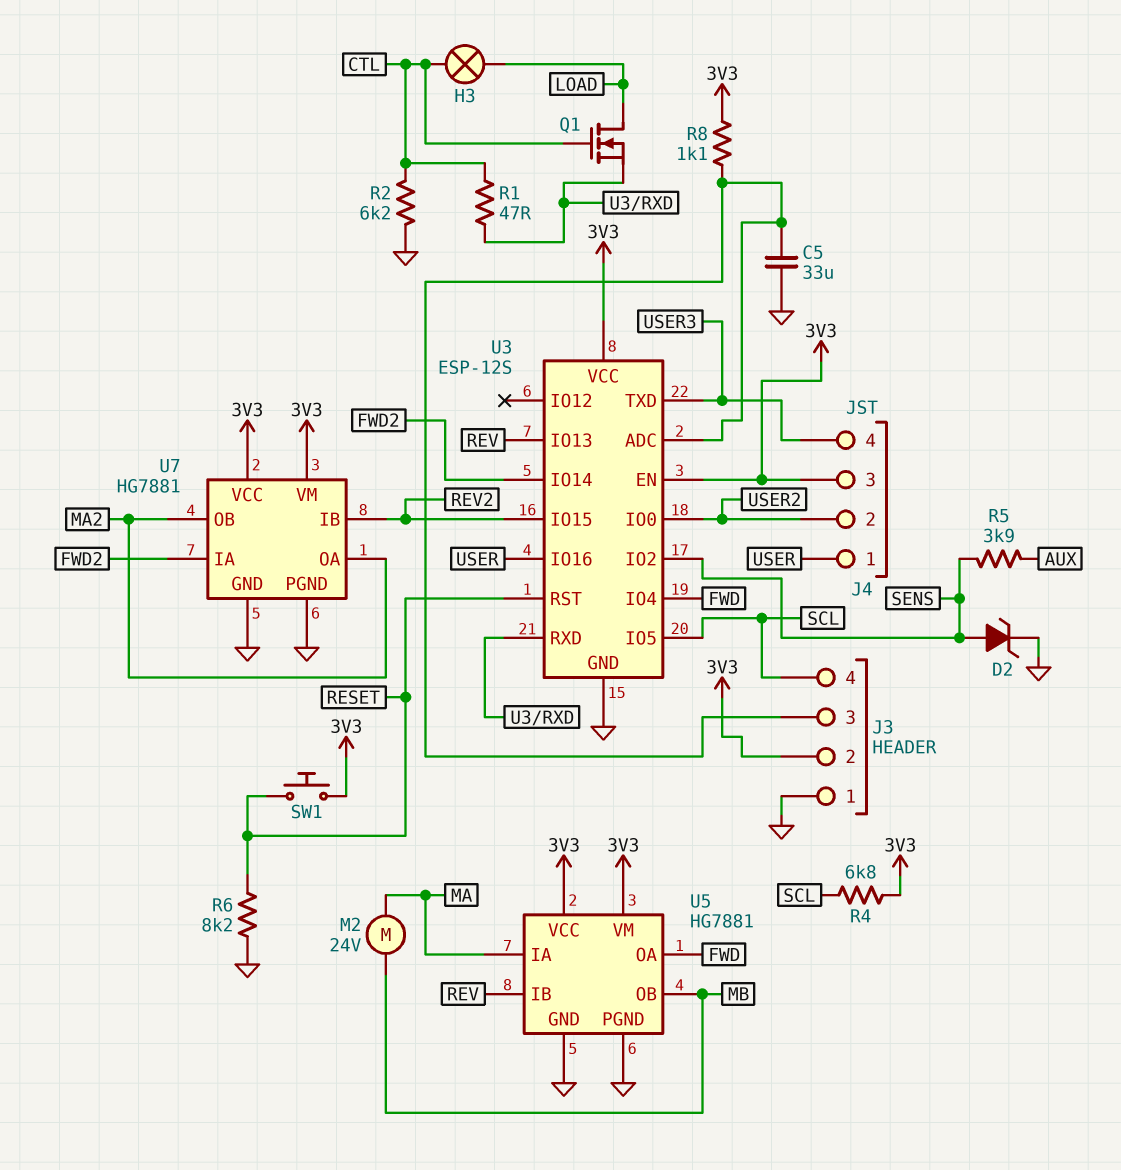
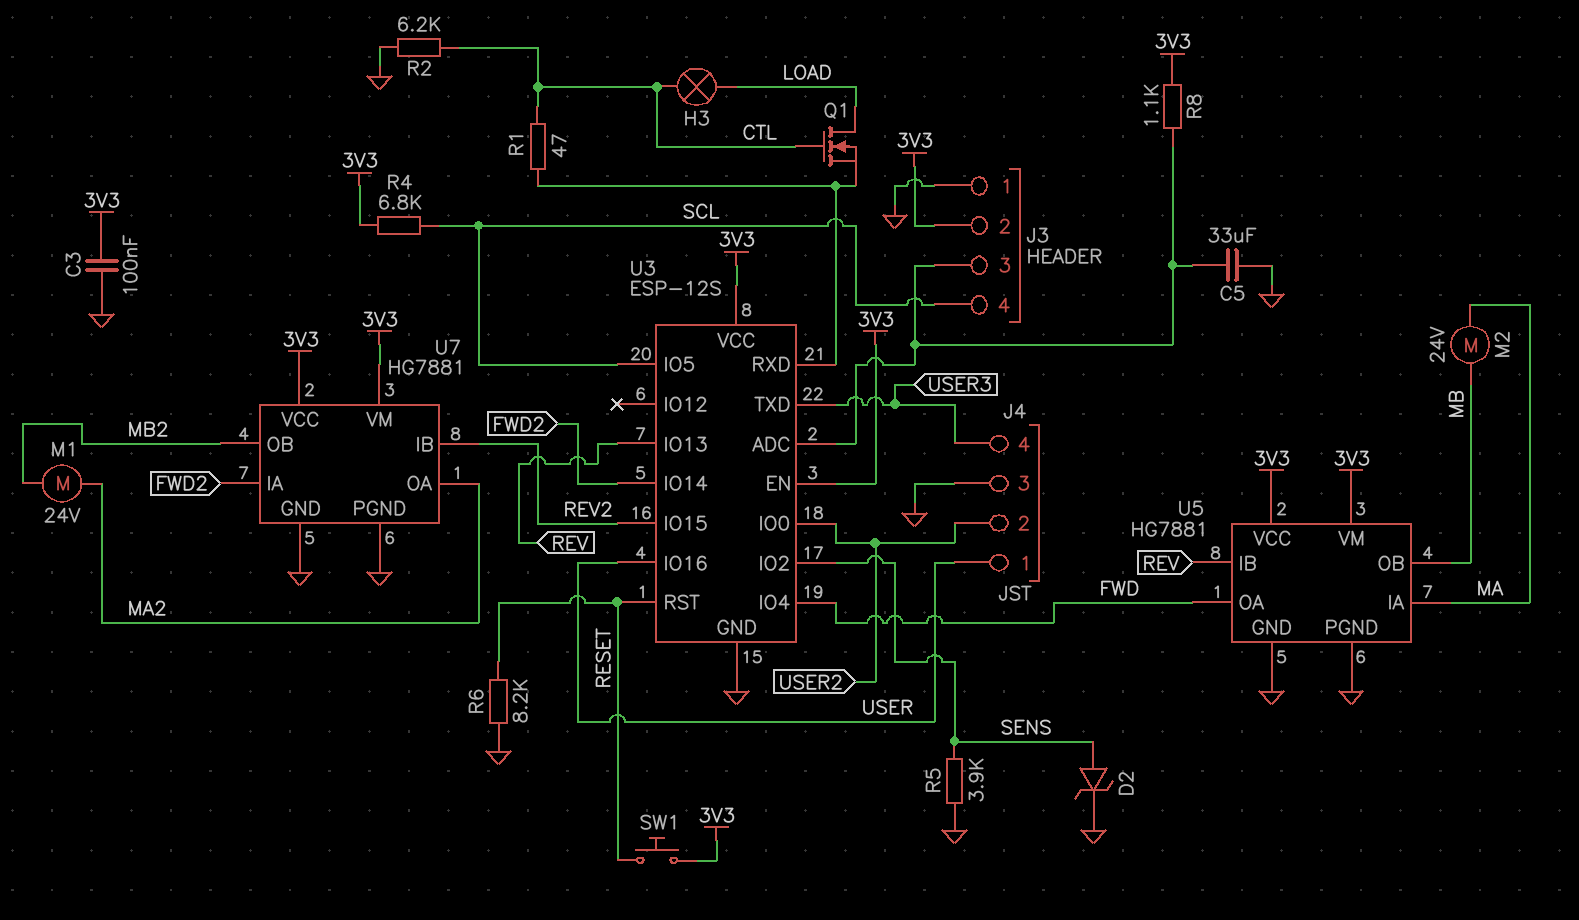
C3: none -> 100nF (3V3, GND)
J4 pin 3: 3V3 -> GND
M1: none -> motor 24V (MA2, MB2)
R5: 3.9k (AUX, SENS) -> 3.9k (GND, SENS)
U7 pin OB: MA2 -> MB2

